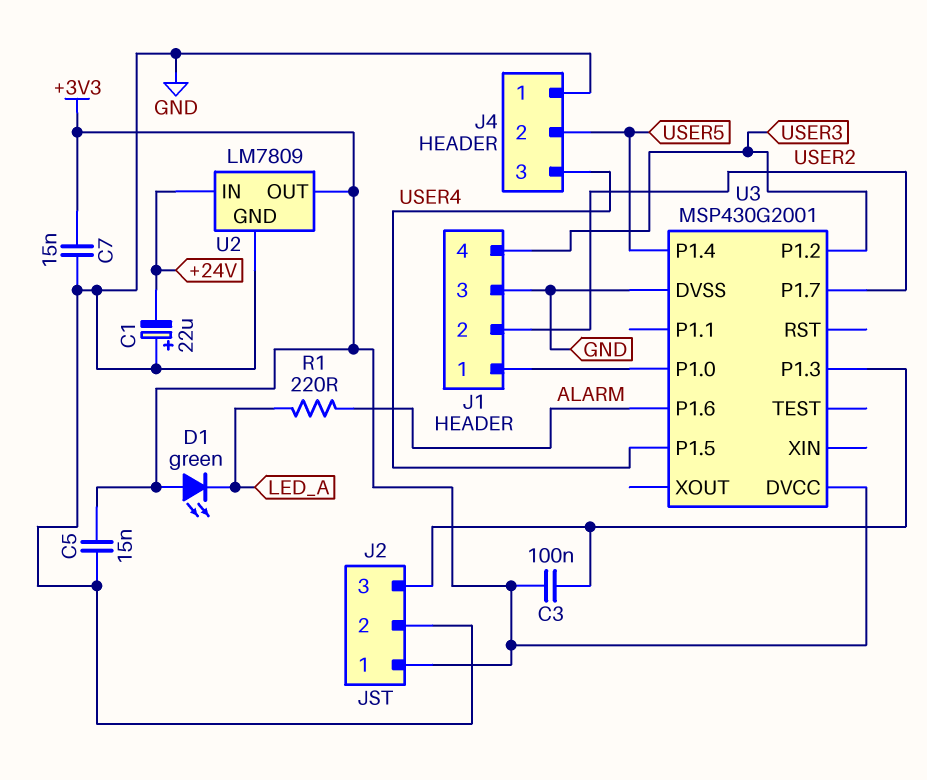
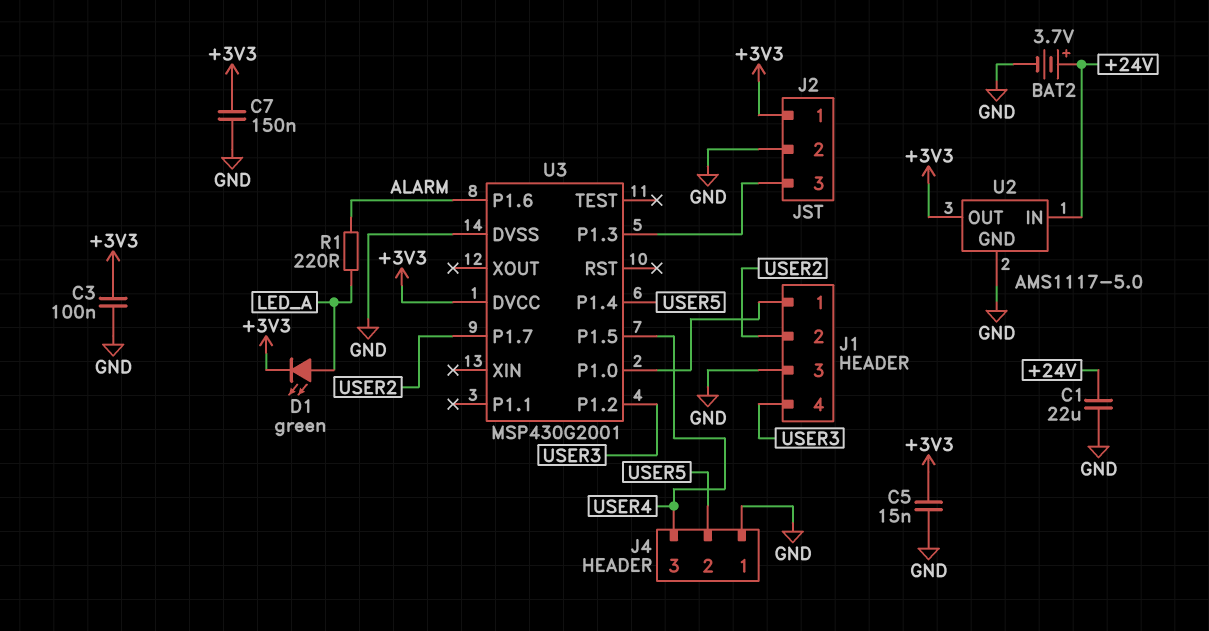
BAT2: none -> 3.7V (plus +24V, minus GND)
C1: 22uF (plus GND, minus +24V) -> 22uF (+24V, GND)
C3: 100nF (+3V3, J2/3) -> 100nF (+3V3, GND)
C7: 15nF (+3V3, GND) -> 150nF (+3V3, GND)
D1: LED green (A +3V3, K LED_A) -> LED green (A LED_A, K +3V3)
U2: LM7809 -> AMS1117-5.0

